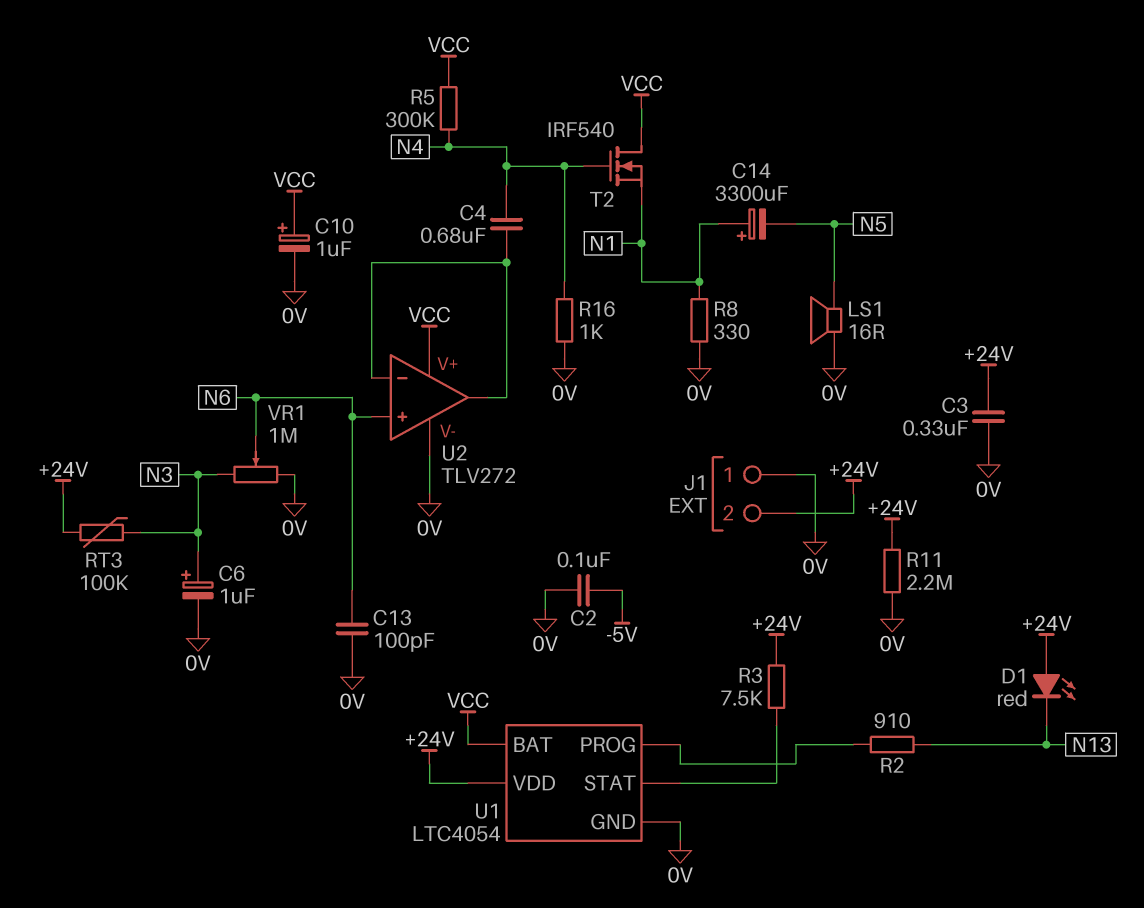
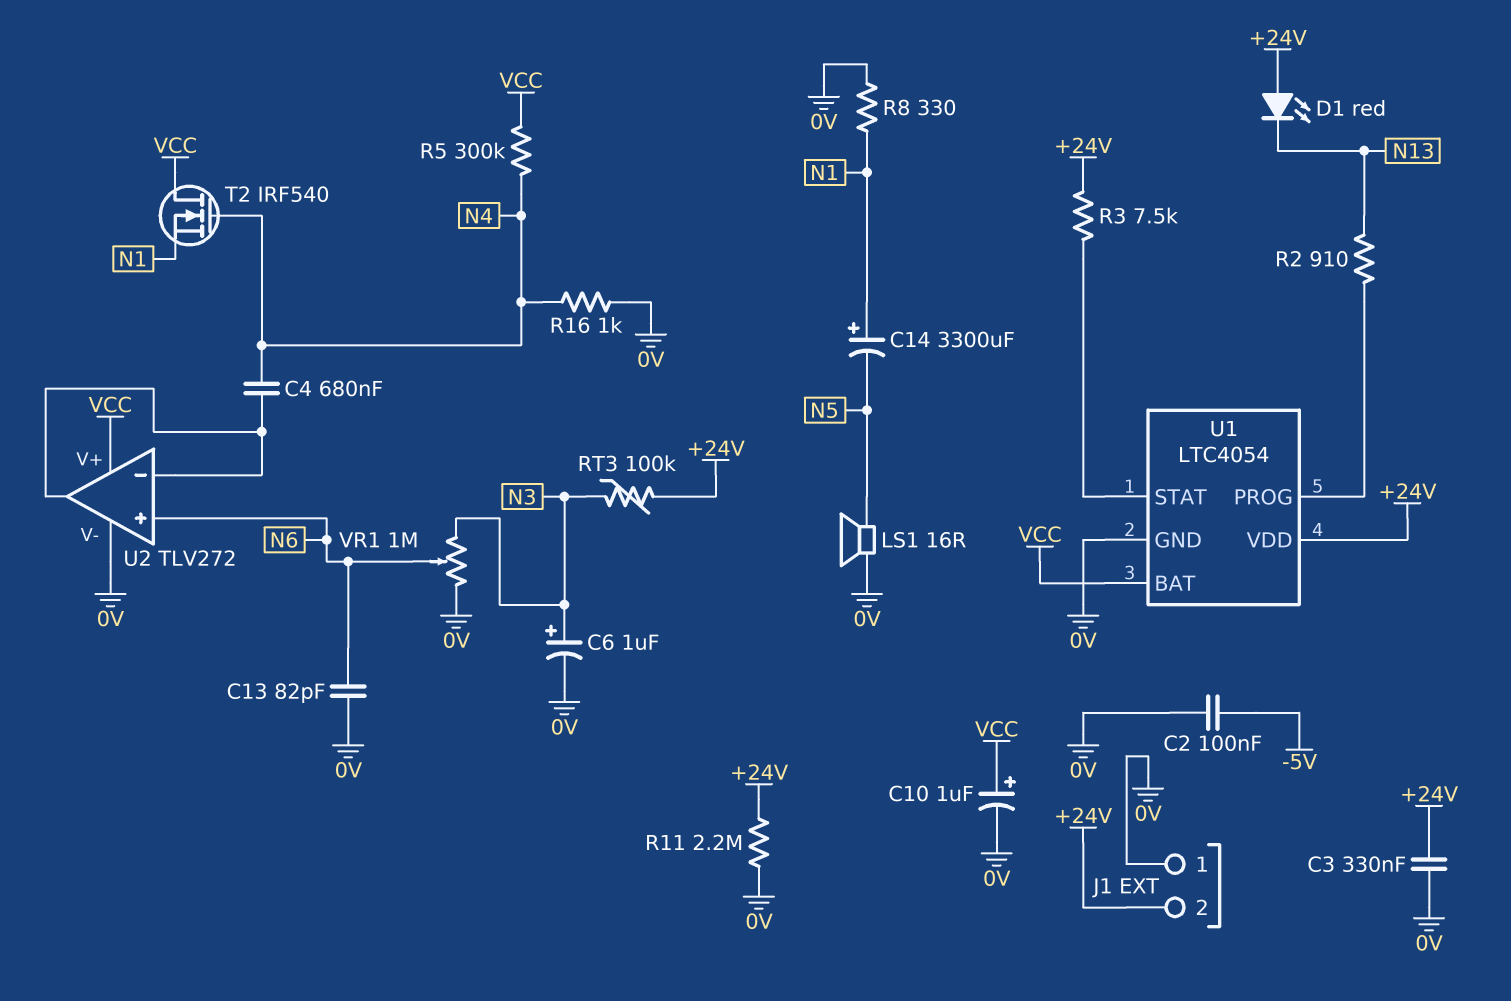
C13: 100pF (0V, N6) -> 82pF (0V, N6)

